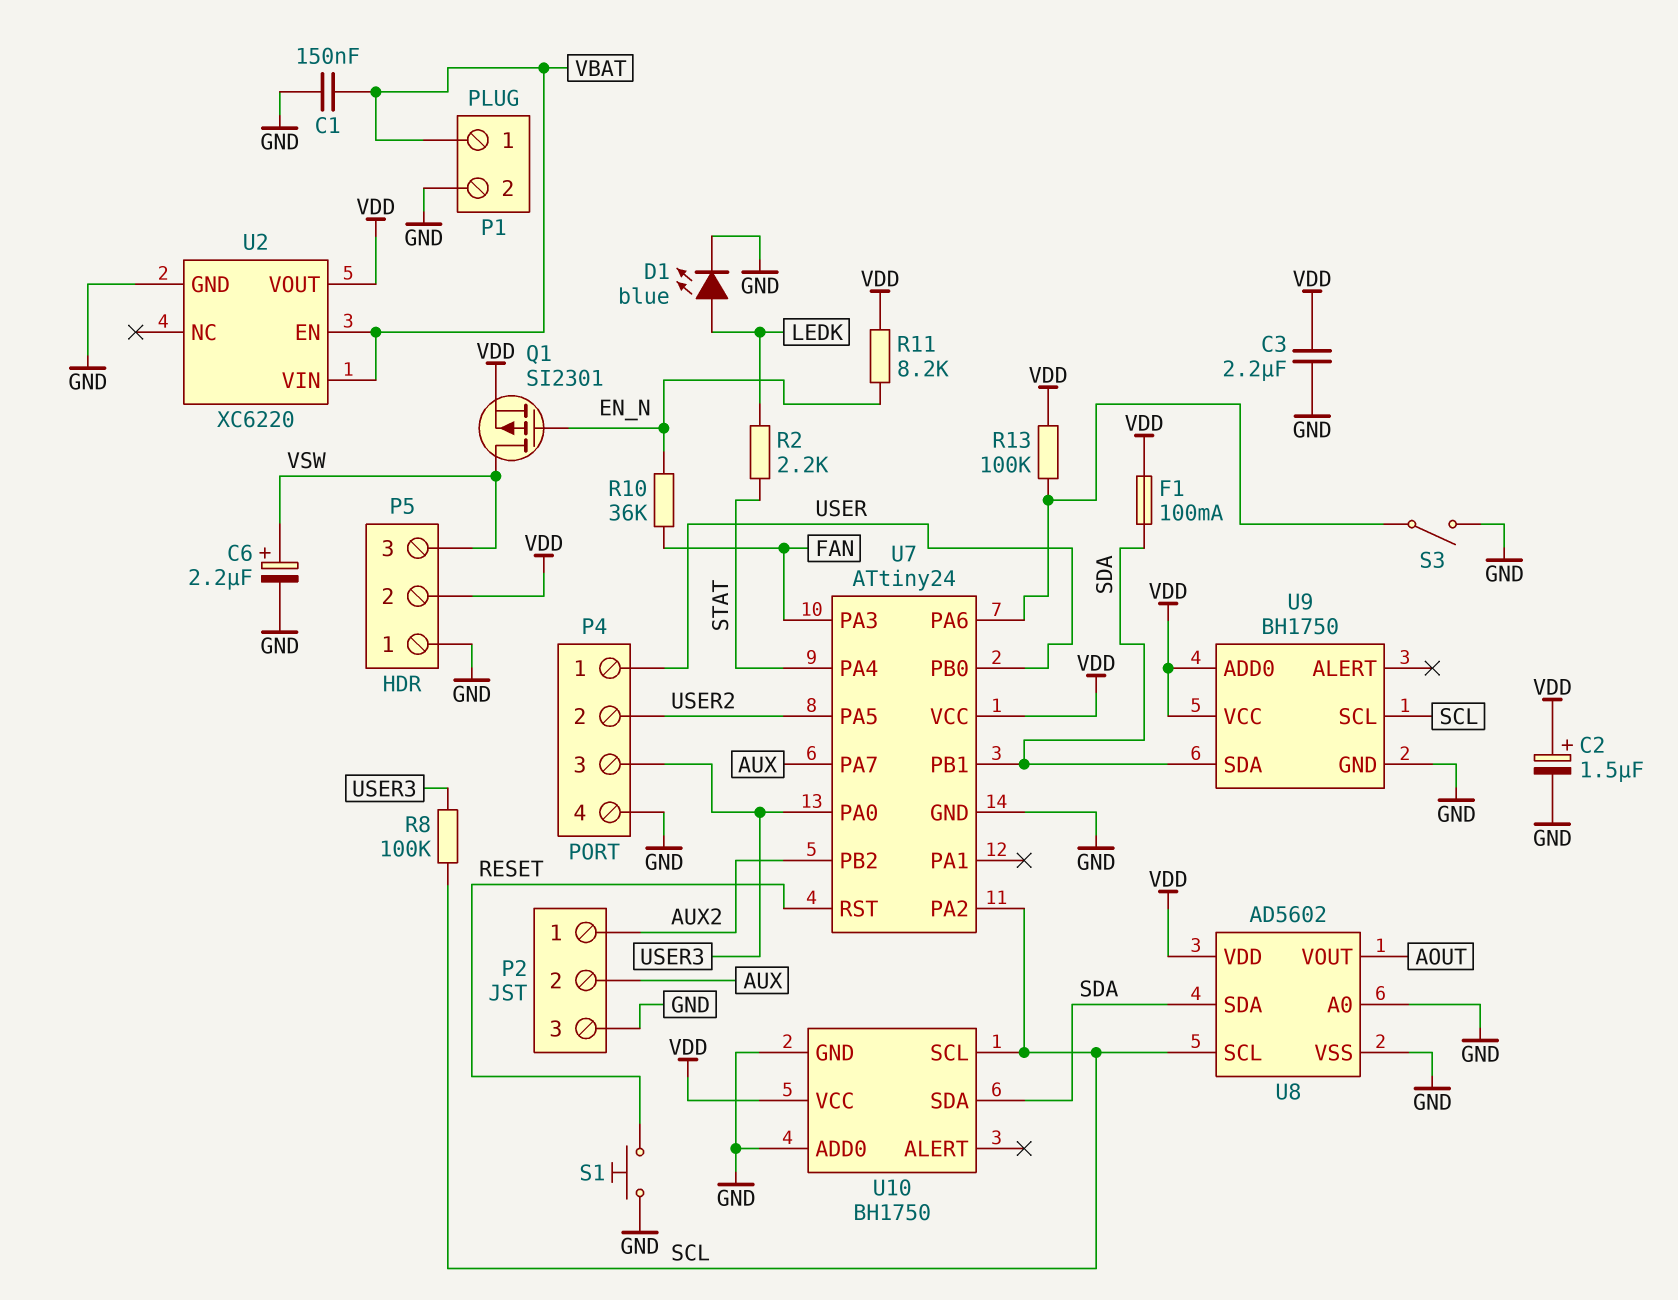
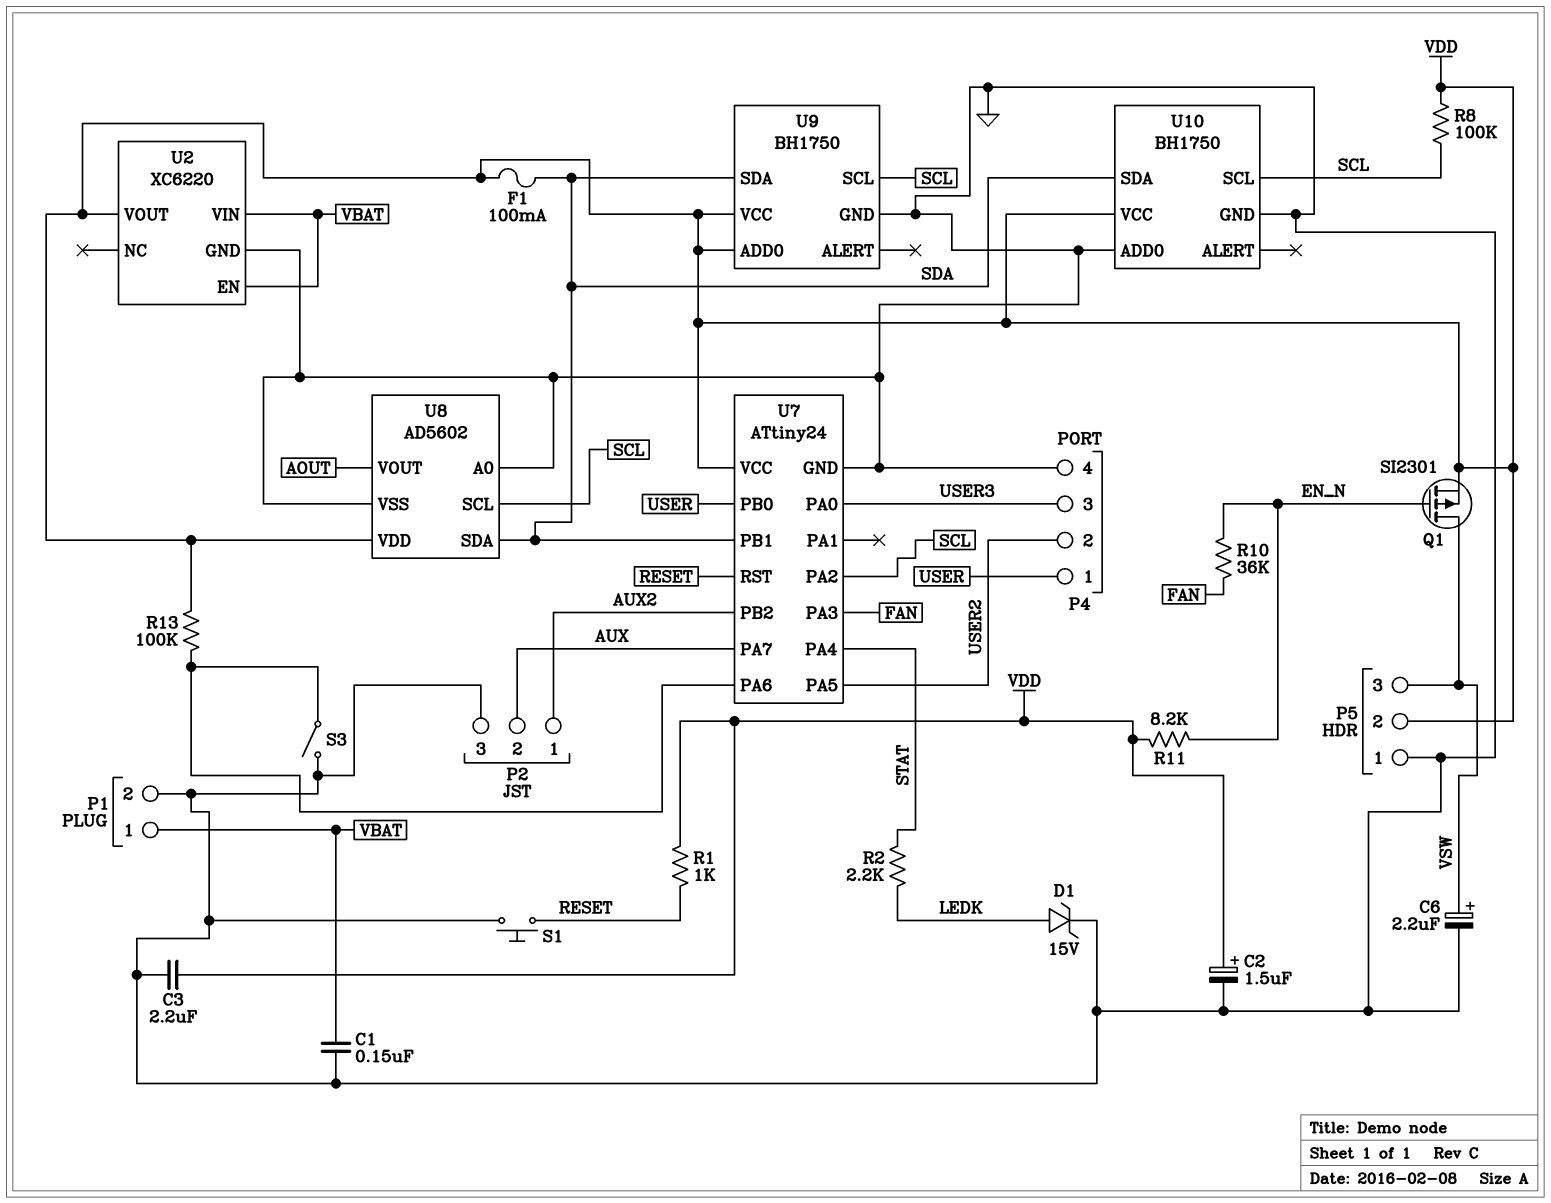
D1: LED blue (A LEDK, K GND) -> zener 15V (A LEDK, K GND)
R1: none -> 1k (RESET, VDD)
R8: 100k (SCL, USER3) -> 100k (SCL, VDD)

